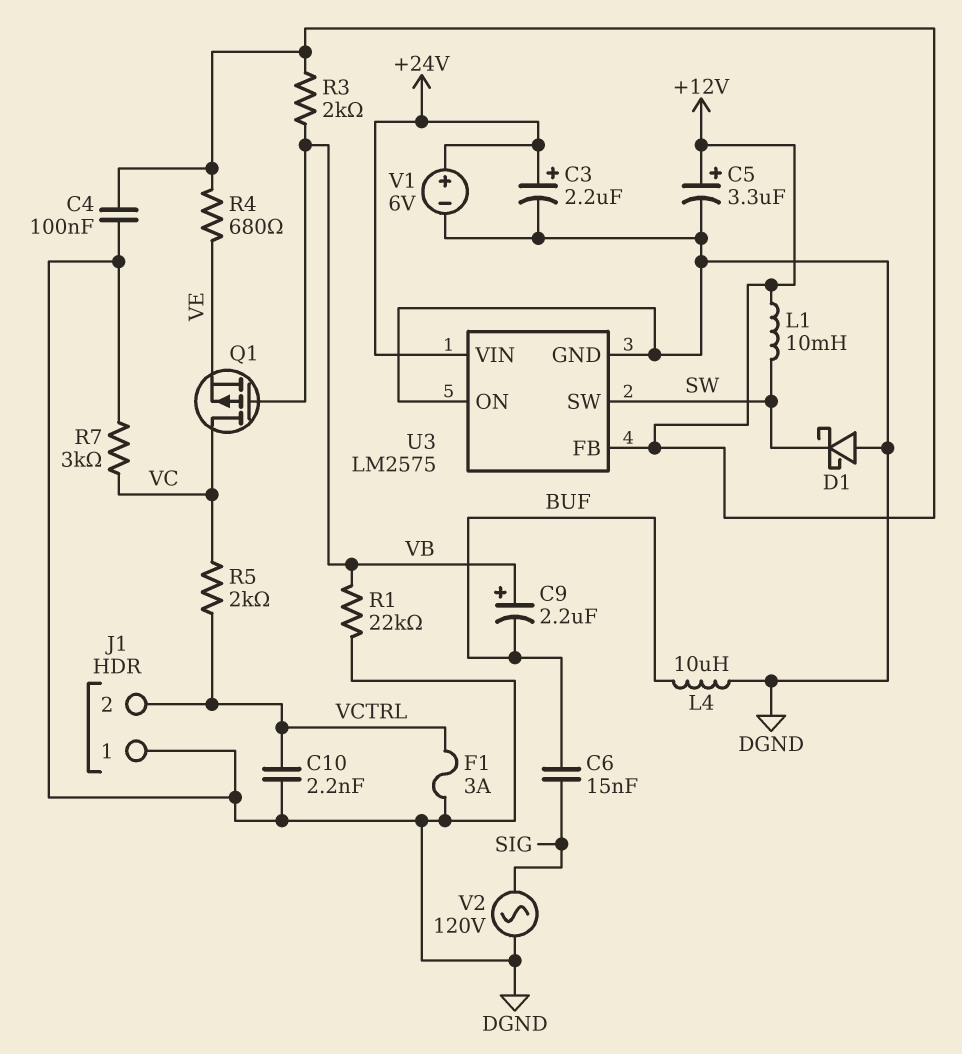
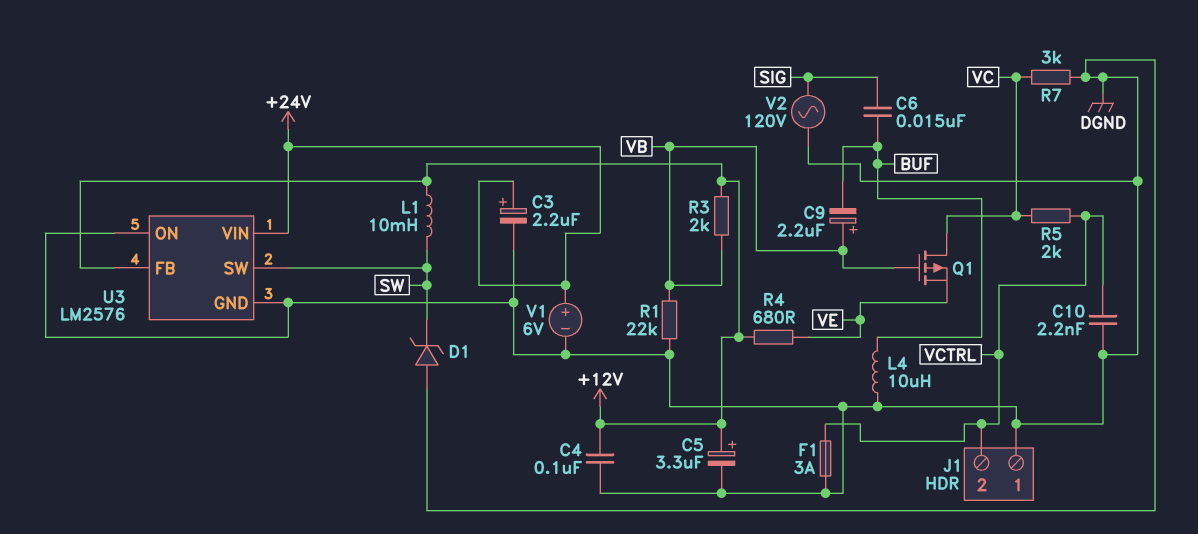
D1: schottky (A DGND, K SW) -> zener (A DGND, K SW)
U3: LM2575 -> LM2576

